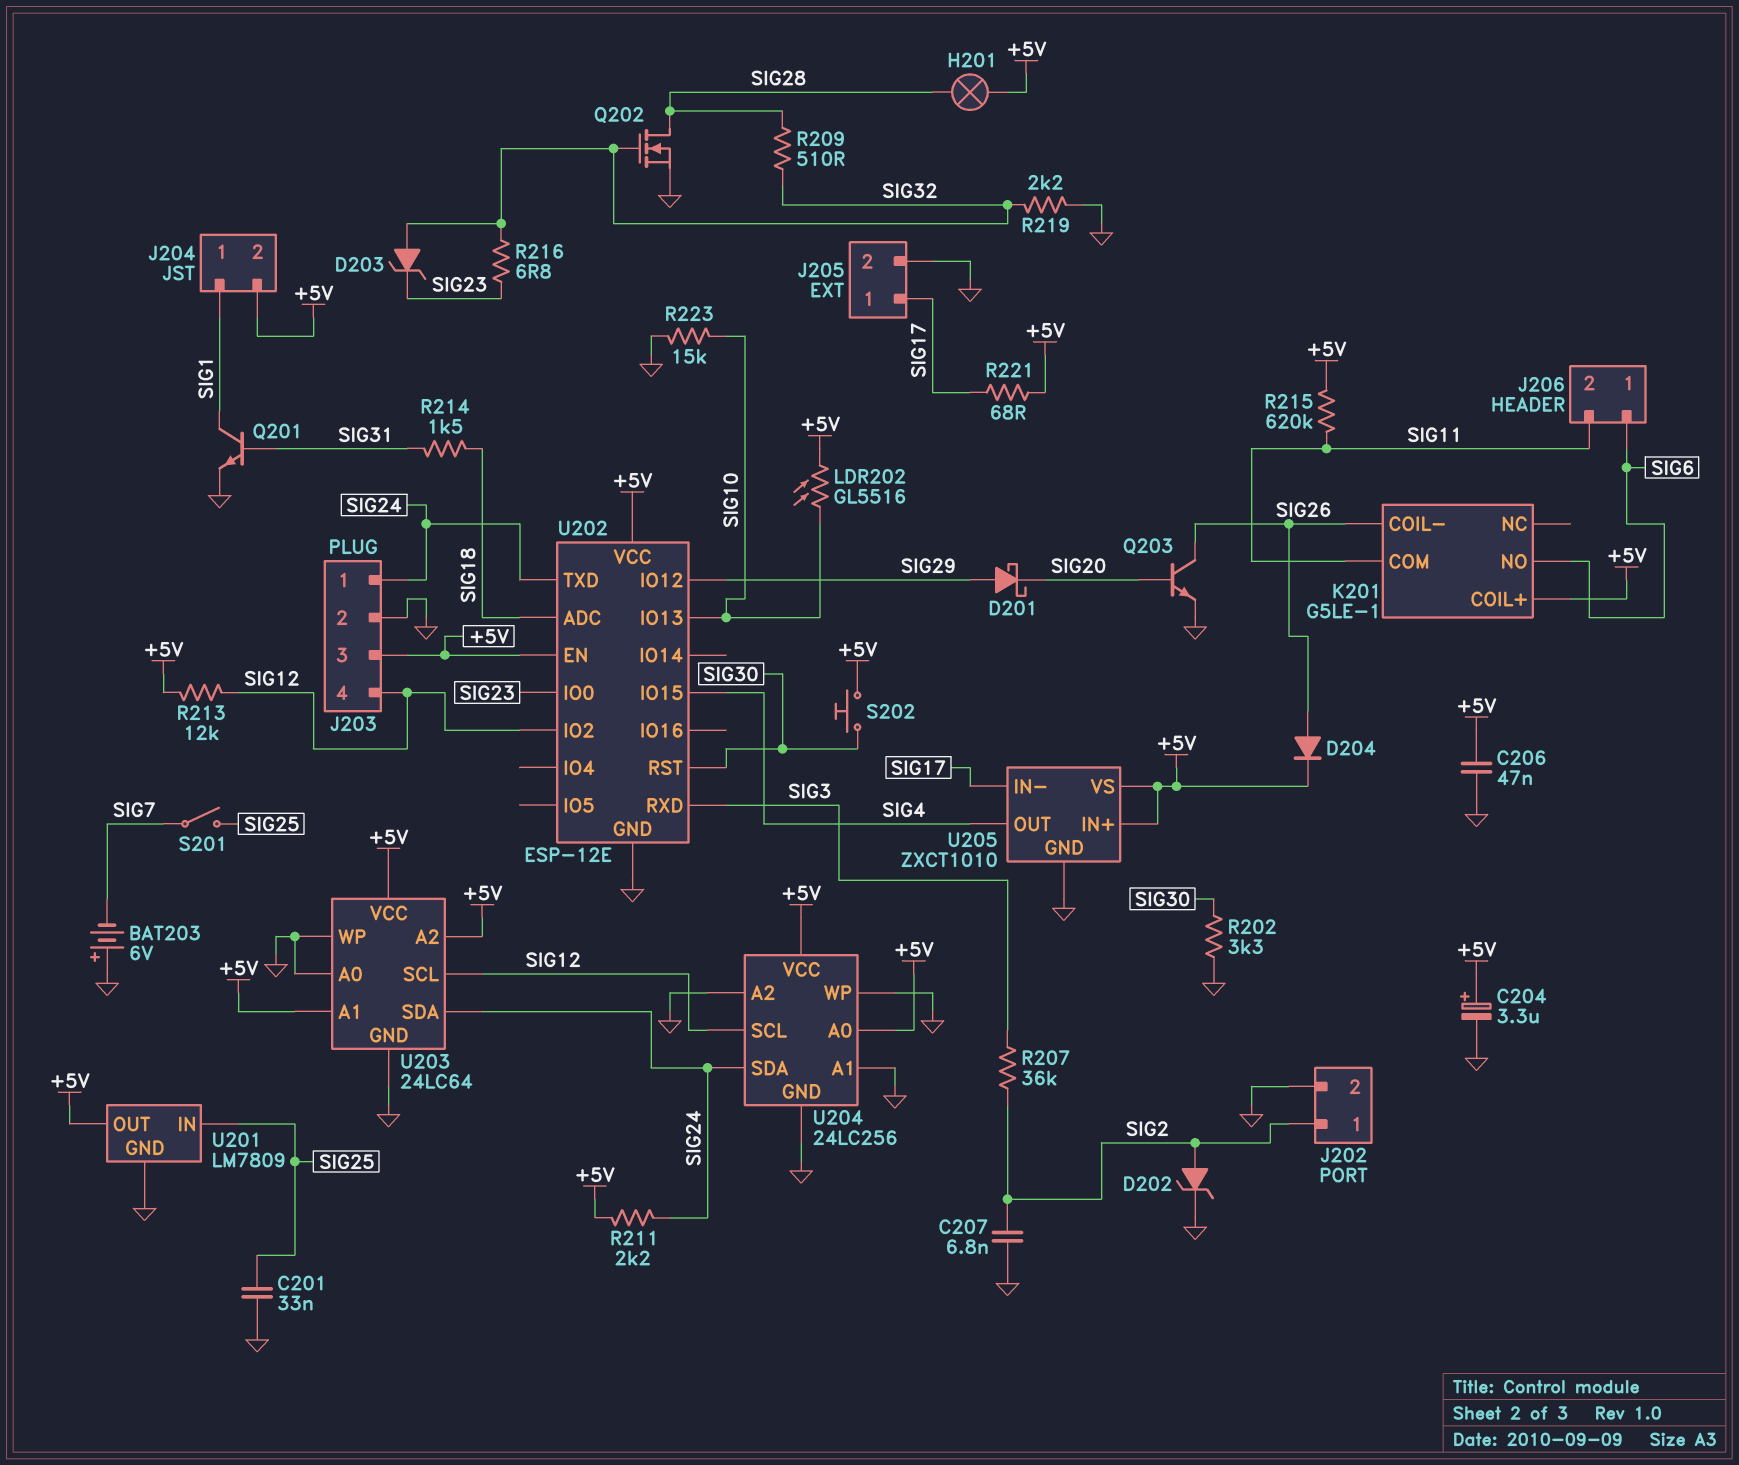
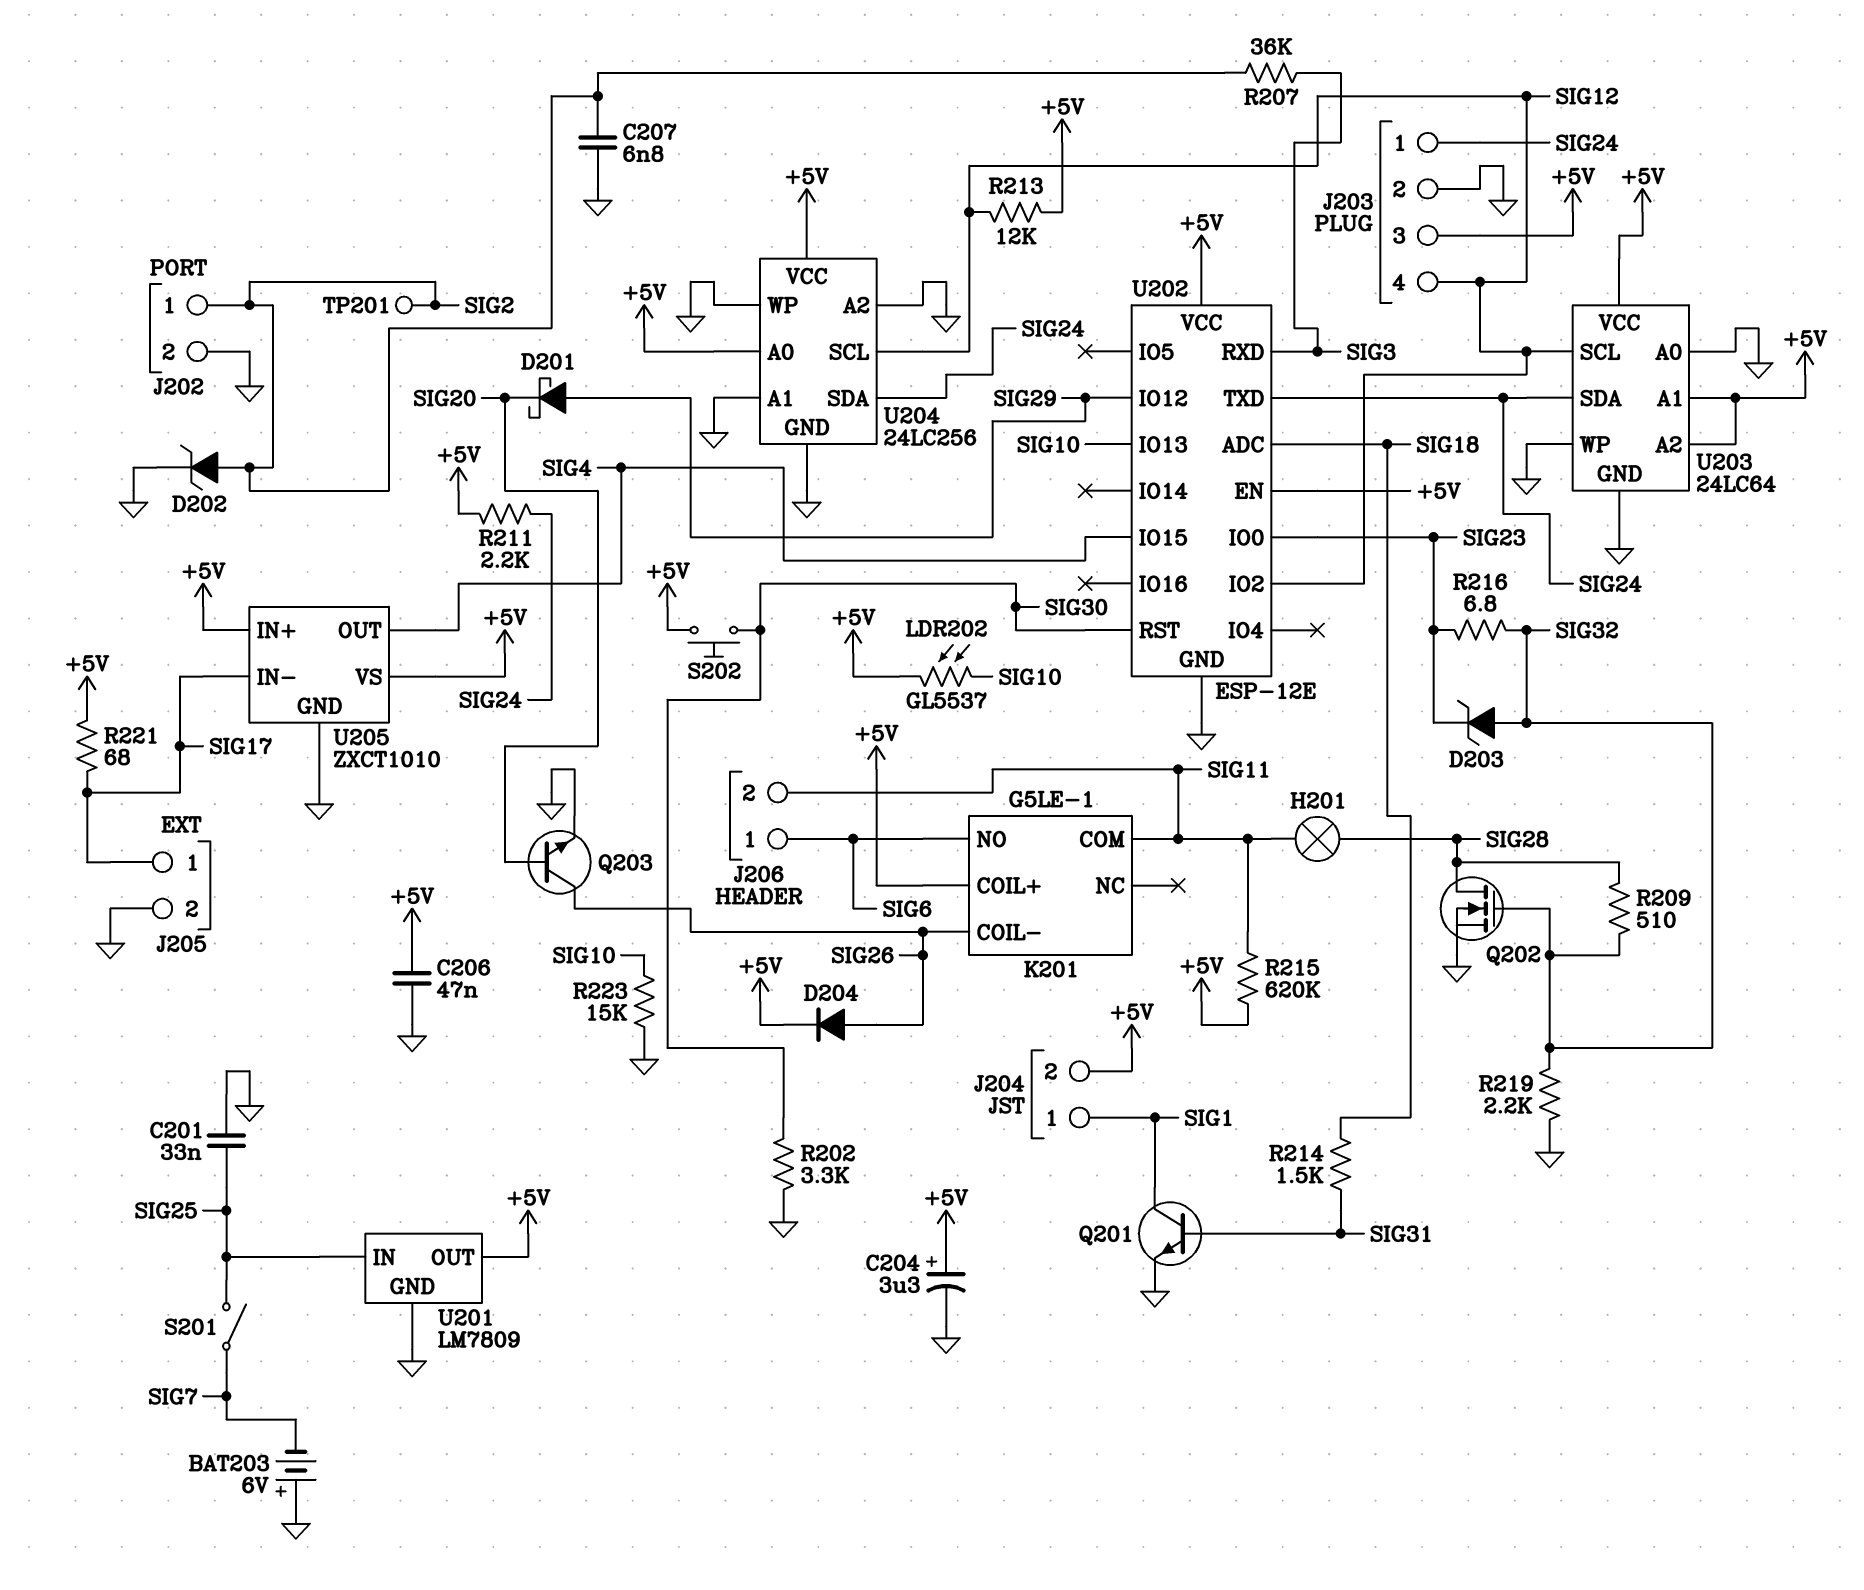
H201: lamp (+5V, SIG28) -> lamp (SIG11, SIG28)
LDR202: GL5516 (+5V, SIG10) -> GL5537 (+5V, SIG10)
TP201: none -> test point (SIG2)

